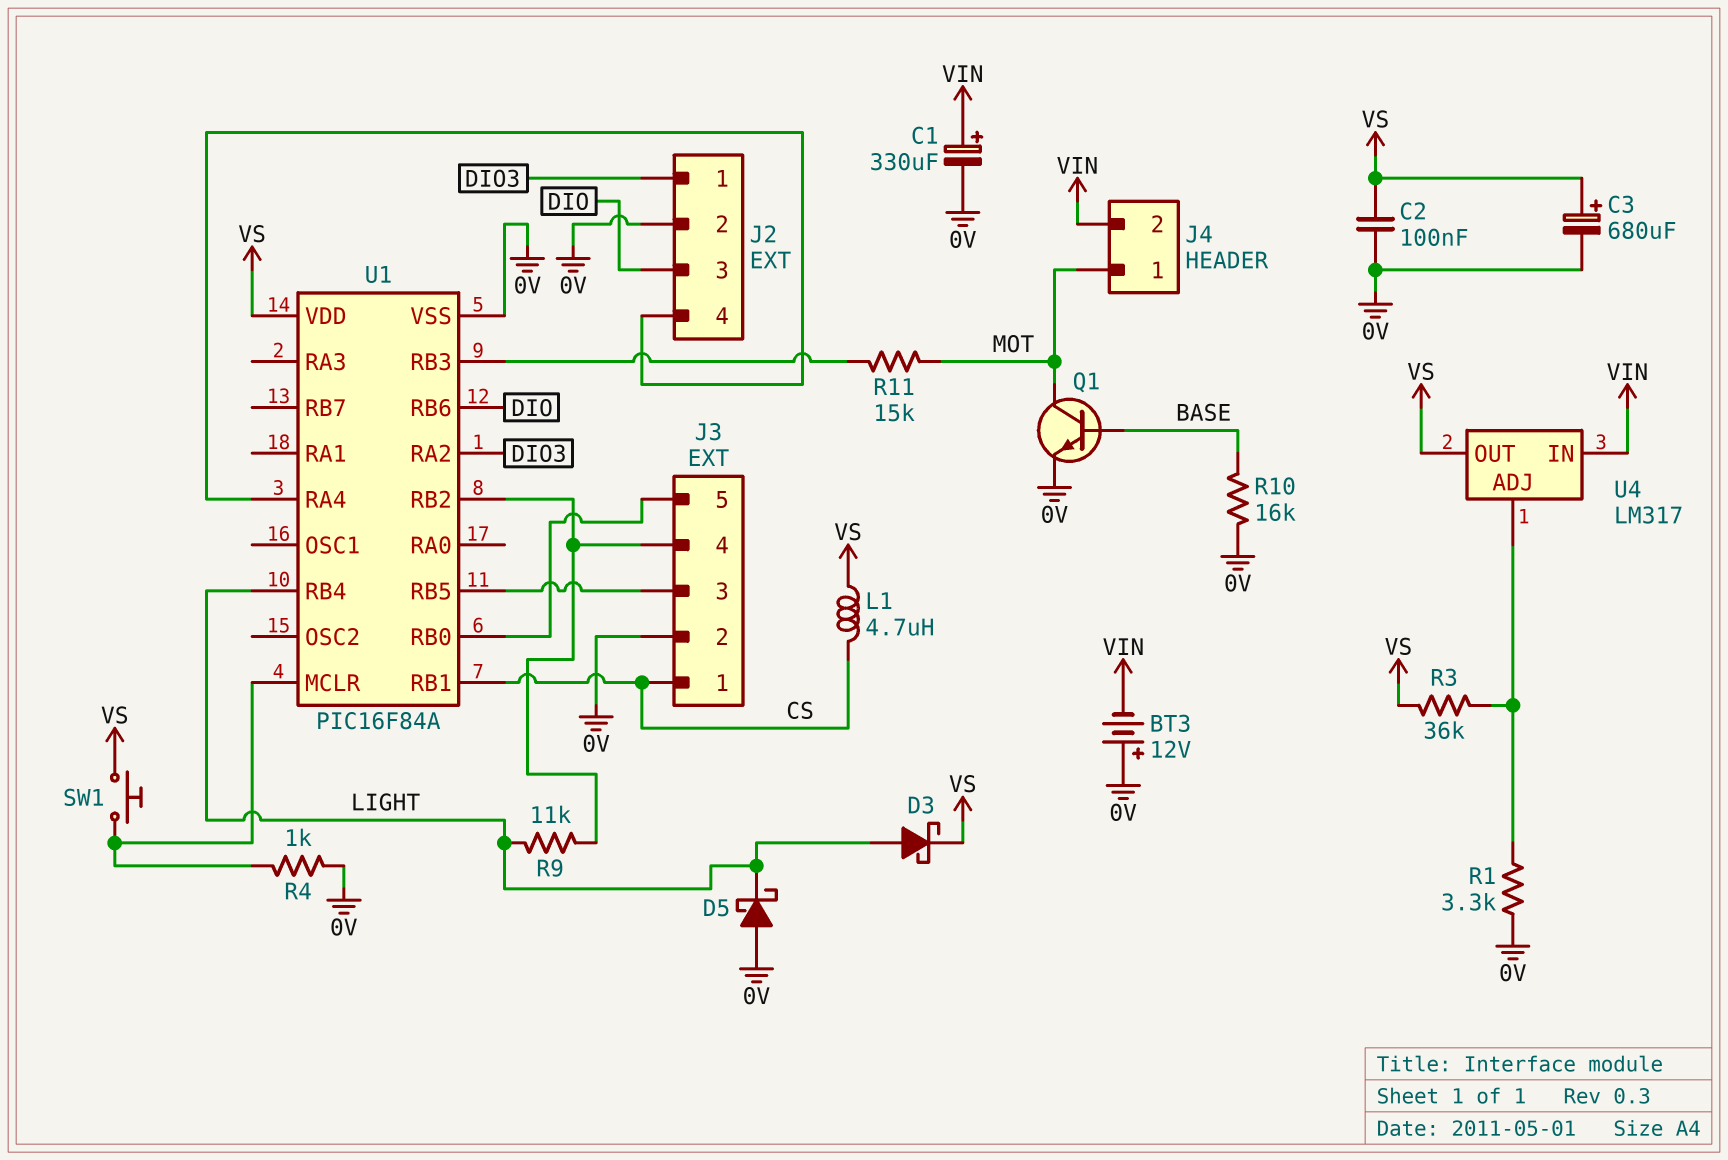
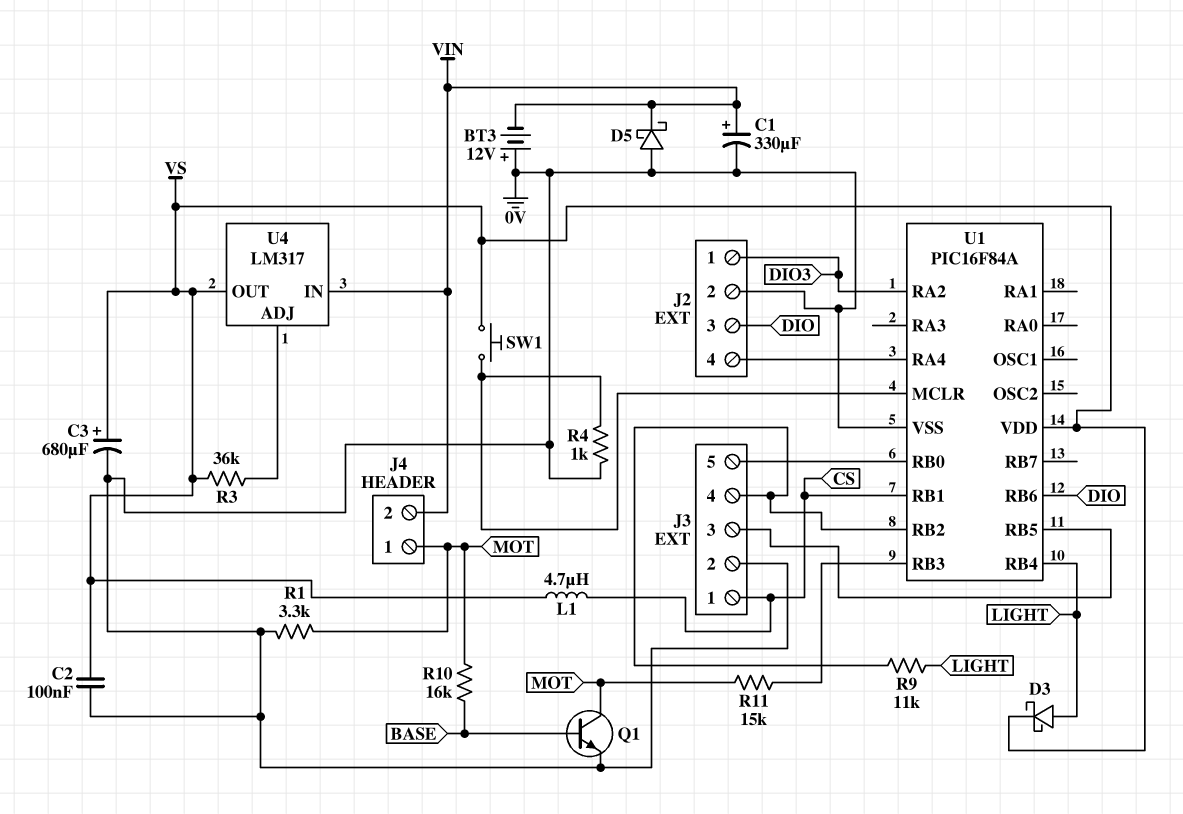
D5: schottky (A 0V, K LIGHT) -> schottky (A 0V, K VIN)
R1: 3.3k (0V, U4/ADJ) -> 3.3k (0V, MOT)
R10: 16k (0V, BASE) -> 16k (BASE, MOT)

